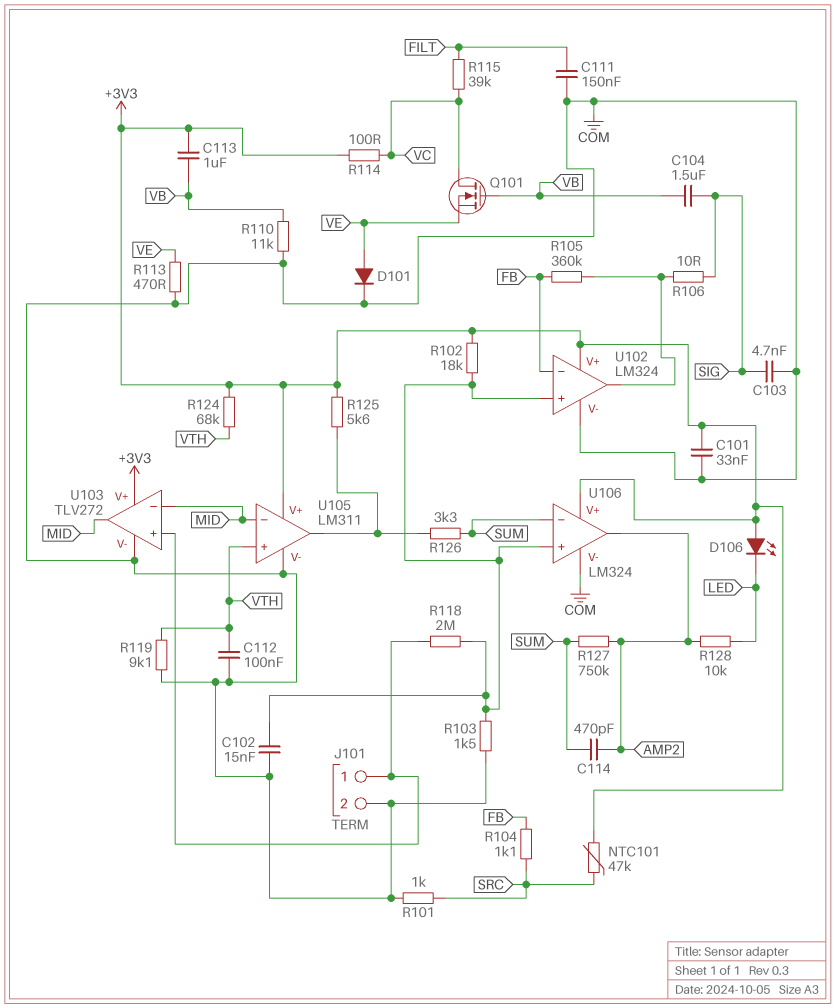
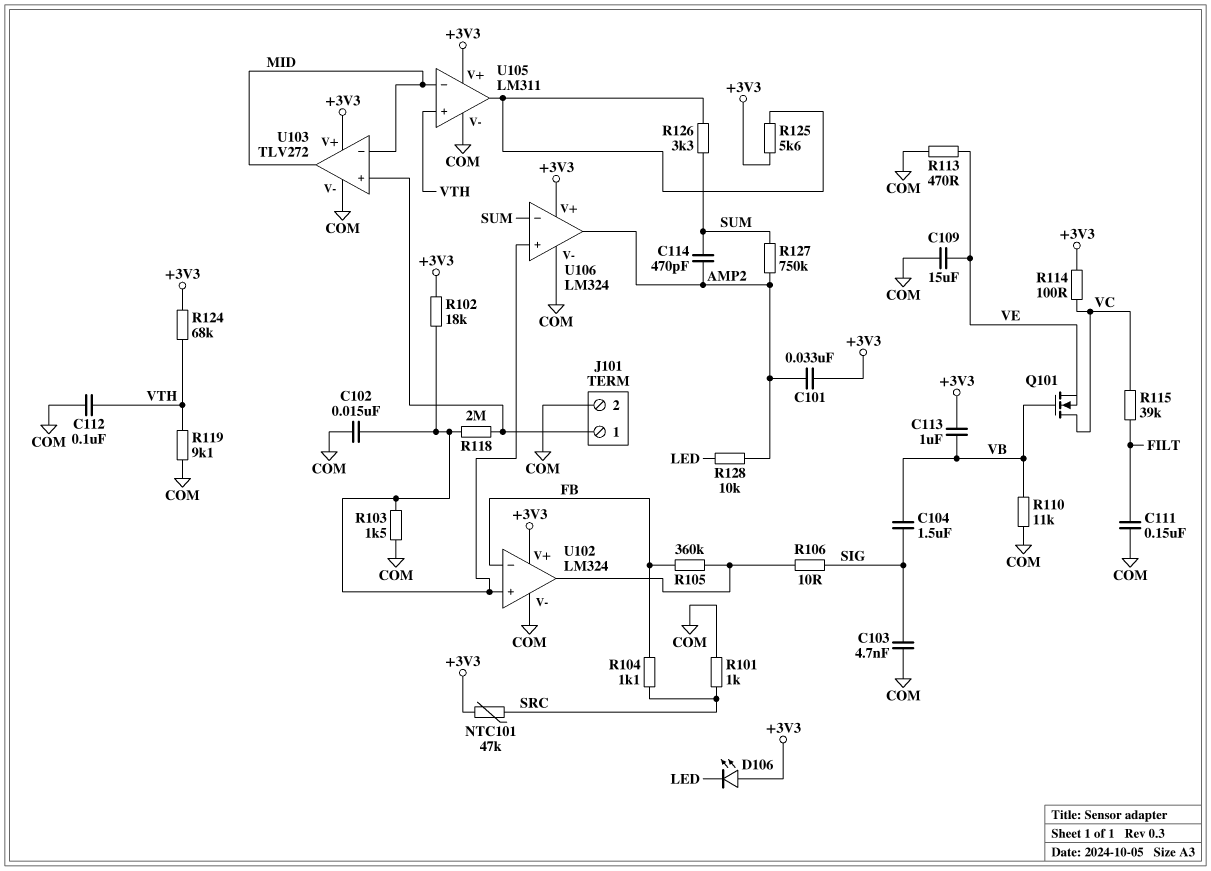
C101: 33nF (+3V3, COM) -> 33nF (+3V3, AMP2)
C109: none -> 15uF (COM, VE)
D101: diode (A VE, K COM) -> none

